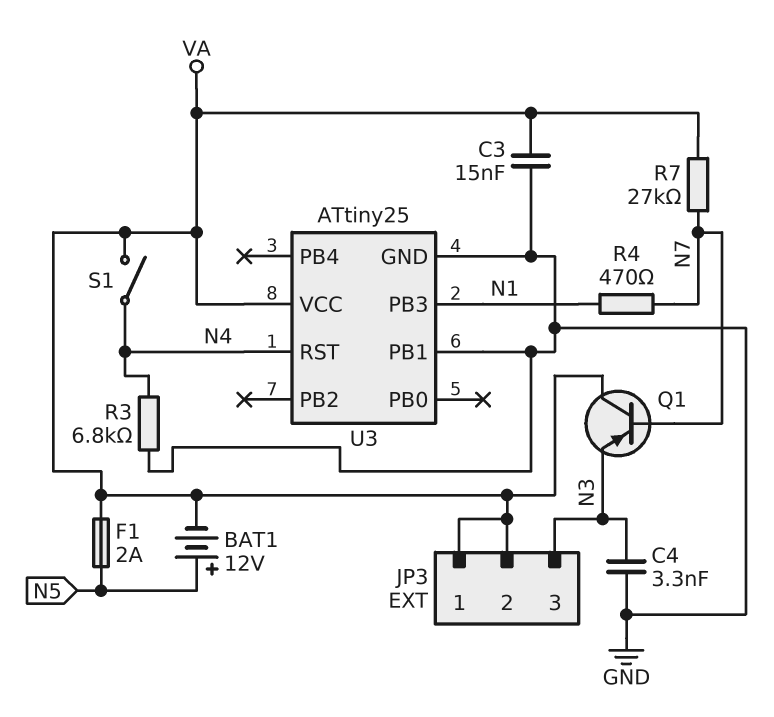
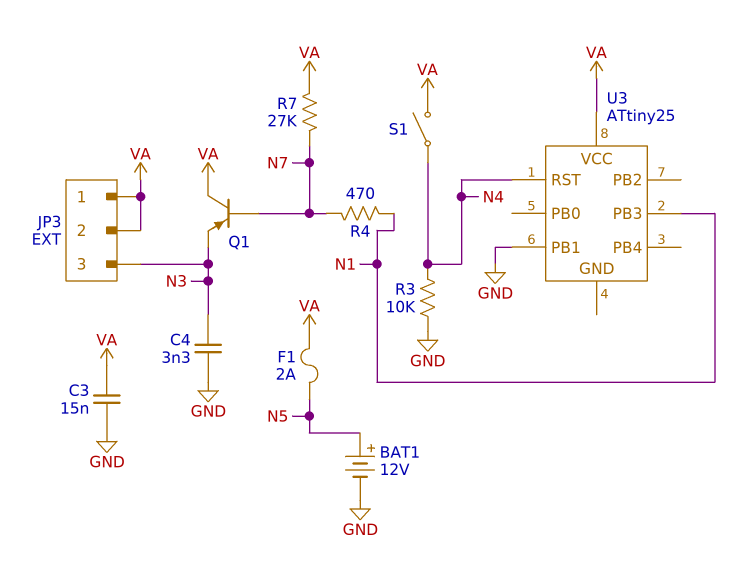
BAT1: 12V (plus N5, minus VA) -> 12V (plus N5, minus GND)
R3: 6.8k (GND, N4) -> 10k (GND, N4)
U3 pin GND: GND -> none

